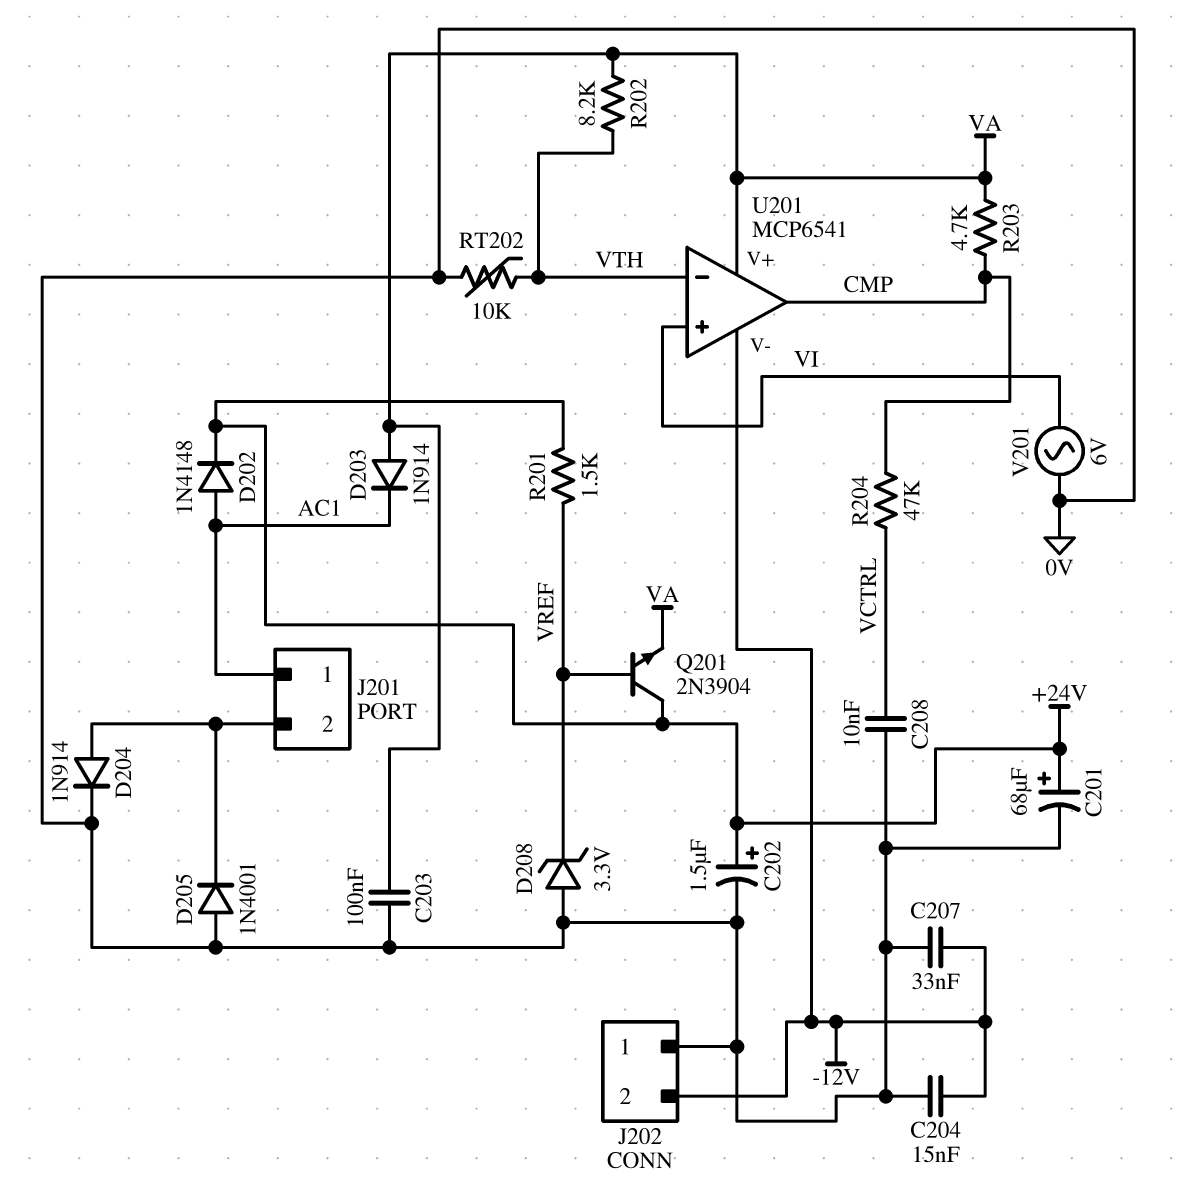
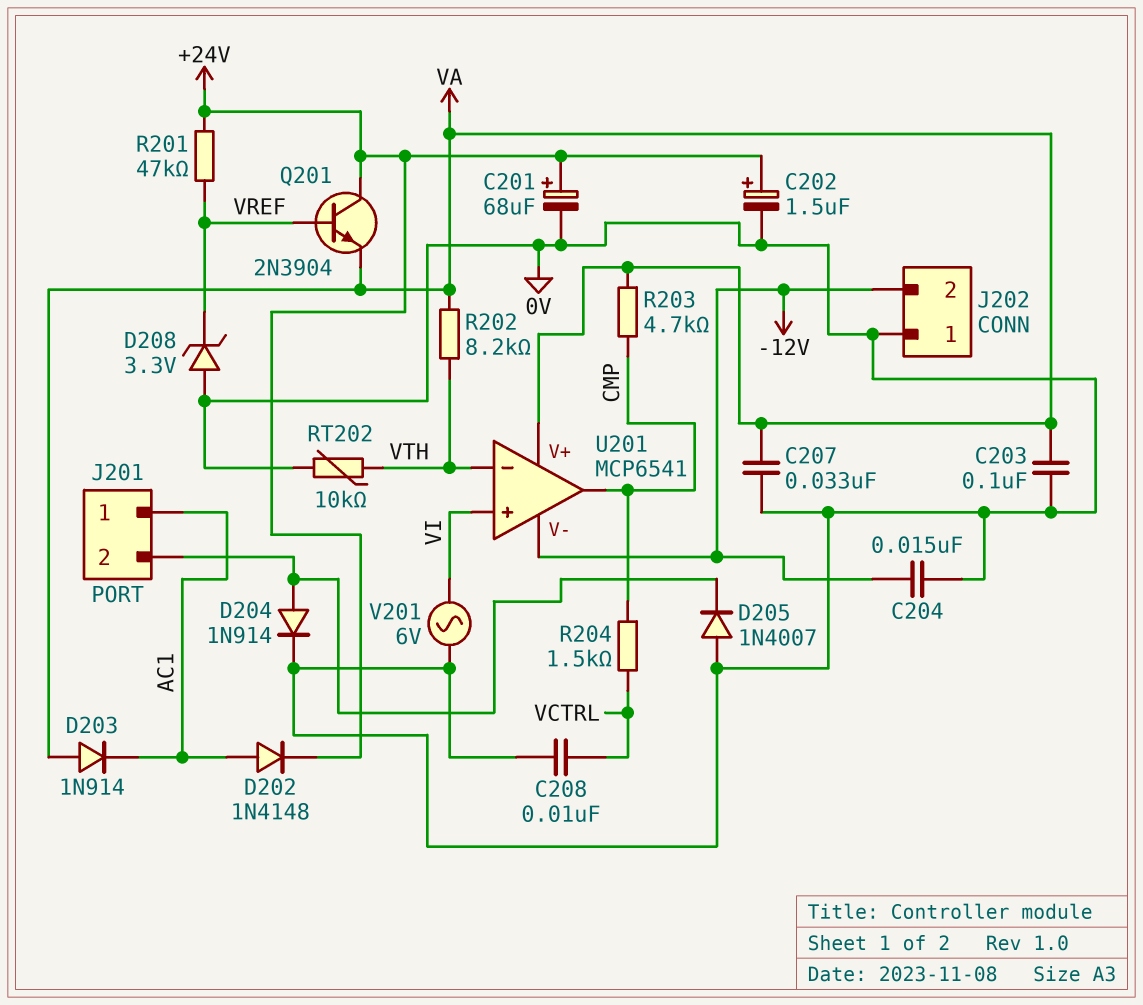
C207: 33nF (-12V, 0V) -> 33nF (0V, VA)
D205: diode 1N4001 (A 0V, K J201/2) -> diode 1N4007 (A 0V, K J201/2)
R201: 1.5k (+24V, VREF) -> 47k (+24V, VREF)
R204: 47k (CMP, VCTRL) -> 1.5k (CMP, VCTRL)

